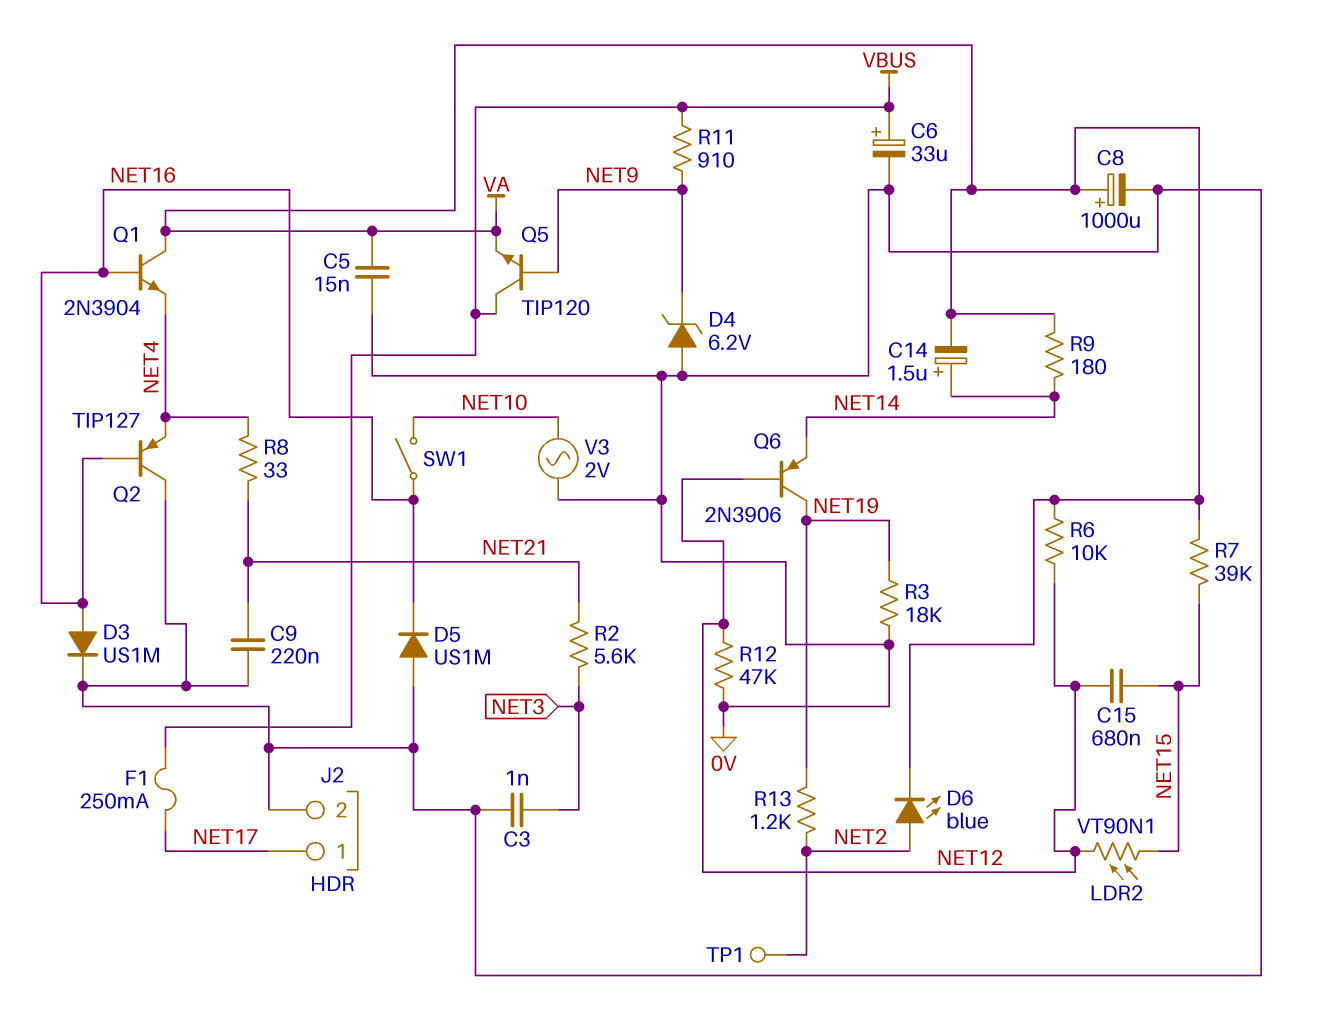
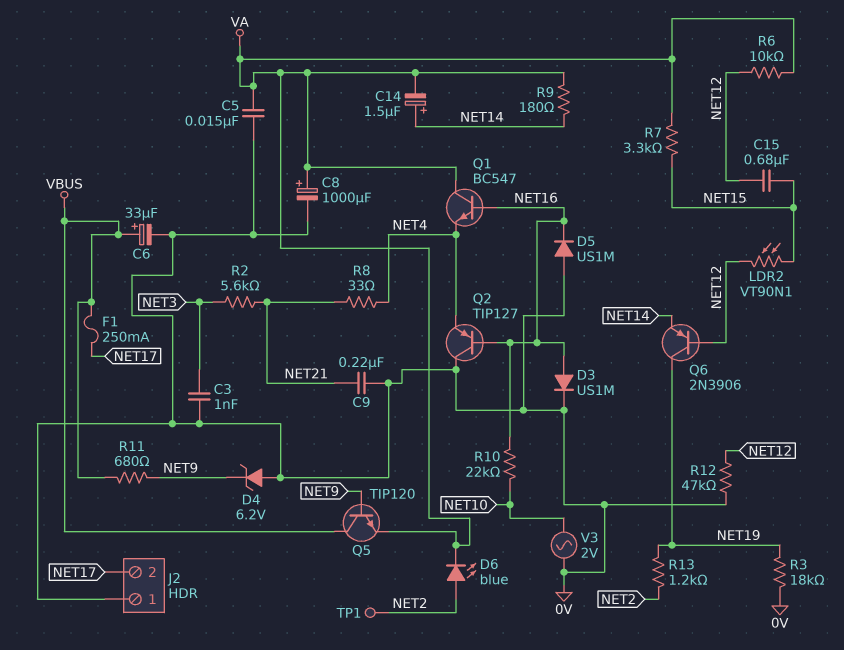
J2 pin 1: NET17 -> 0V
J2 pin 2: 0V -> NET17
Q1: NPN 2N3904 (B NET16, C VA, E NET4) -> NPN BC547 (B NET16, C VA, E NET4)
R7: 39k (NET15, VA) -> 3.3k (NET15, VA)
R10: none -> 22k (NET10, NET16)
R11: 910 (NET9, VBUS) -> 680 (NET9, VBUS)
SW1: switch (NET10, NET16) -> none

